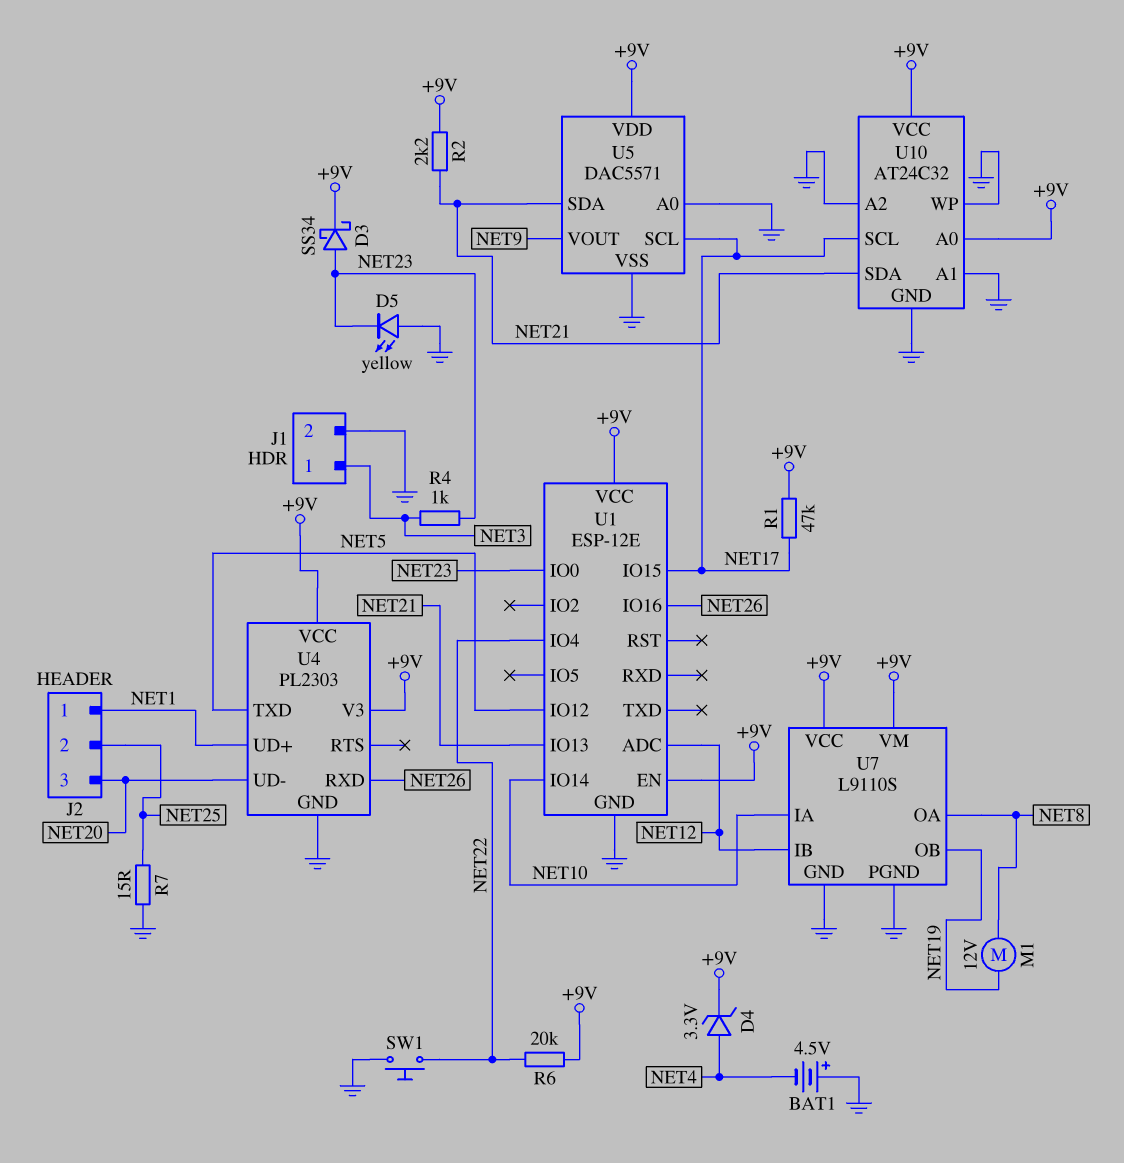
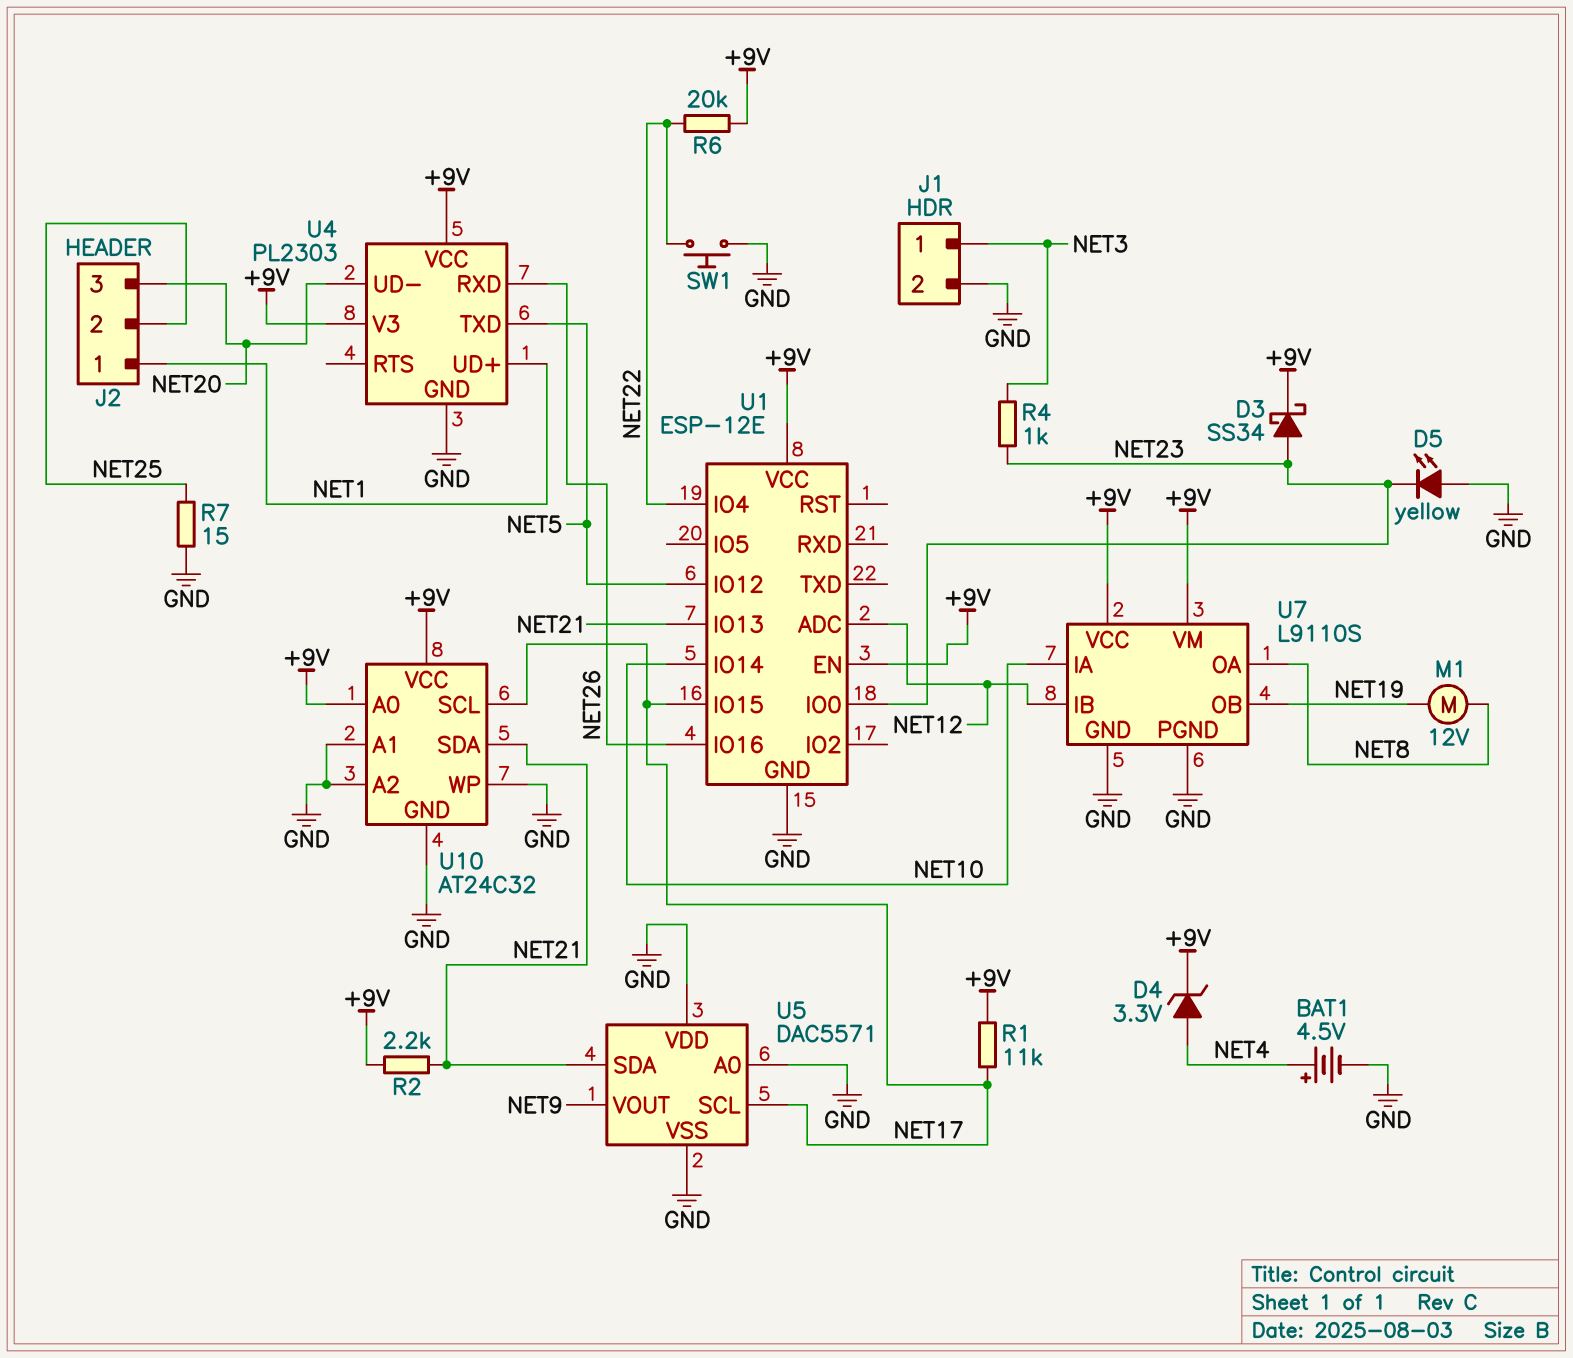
BAT1: 4.5V (plus GND, minus NET4) -> 4.5V (plus NET4, minus GND)
R1: 47k (+9V, NET17) -> 11k (+9V, NET17)
U5 pin VDD: +9V -> GND

